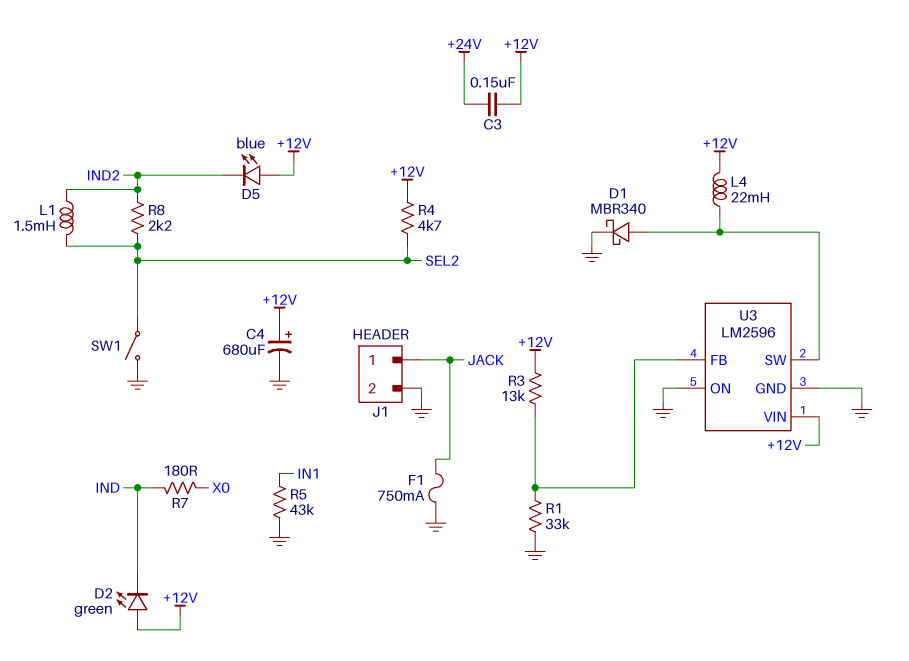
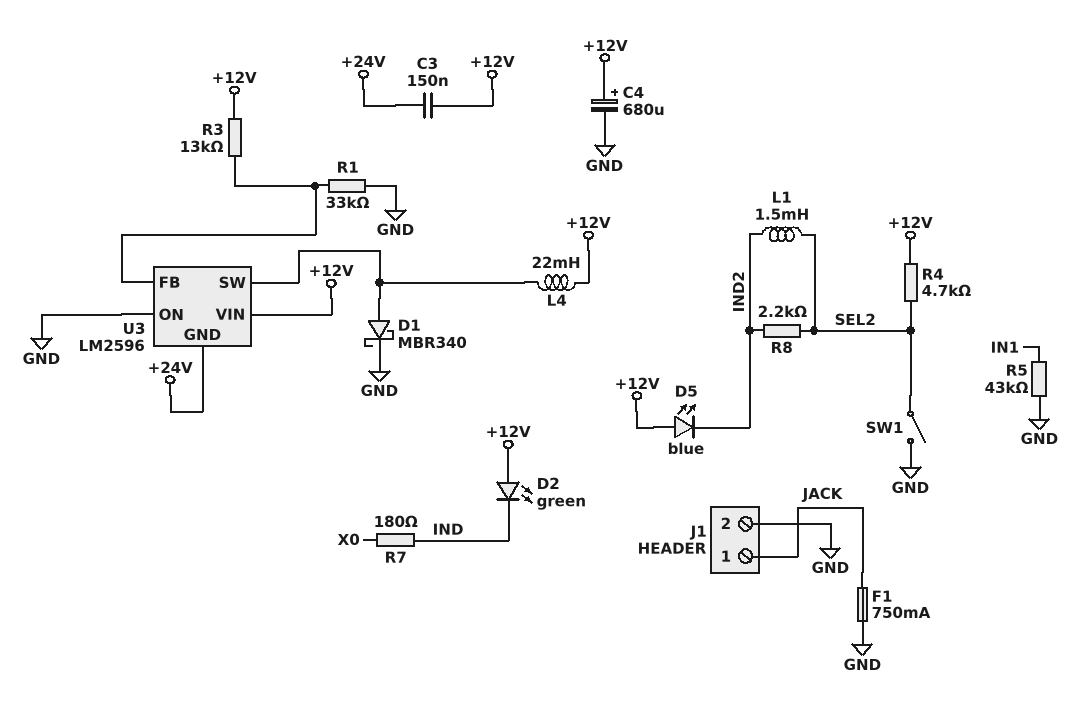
U3 pin GND: GND -> +24V

